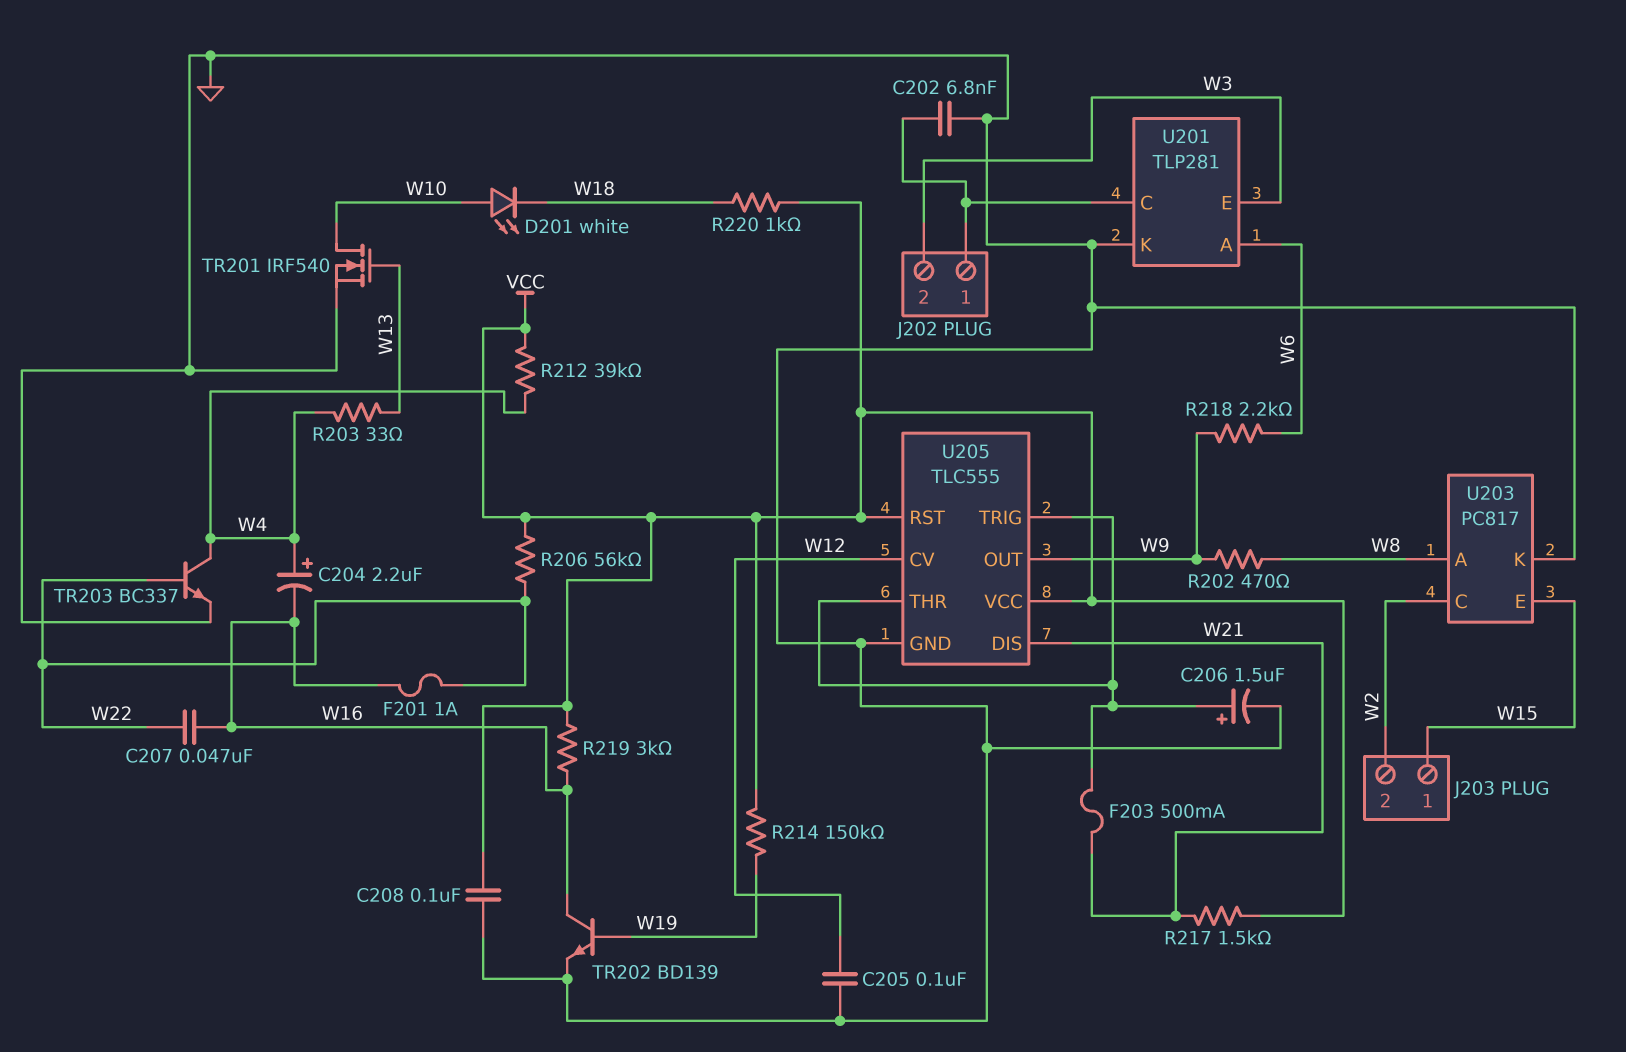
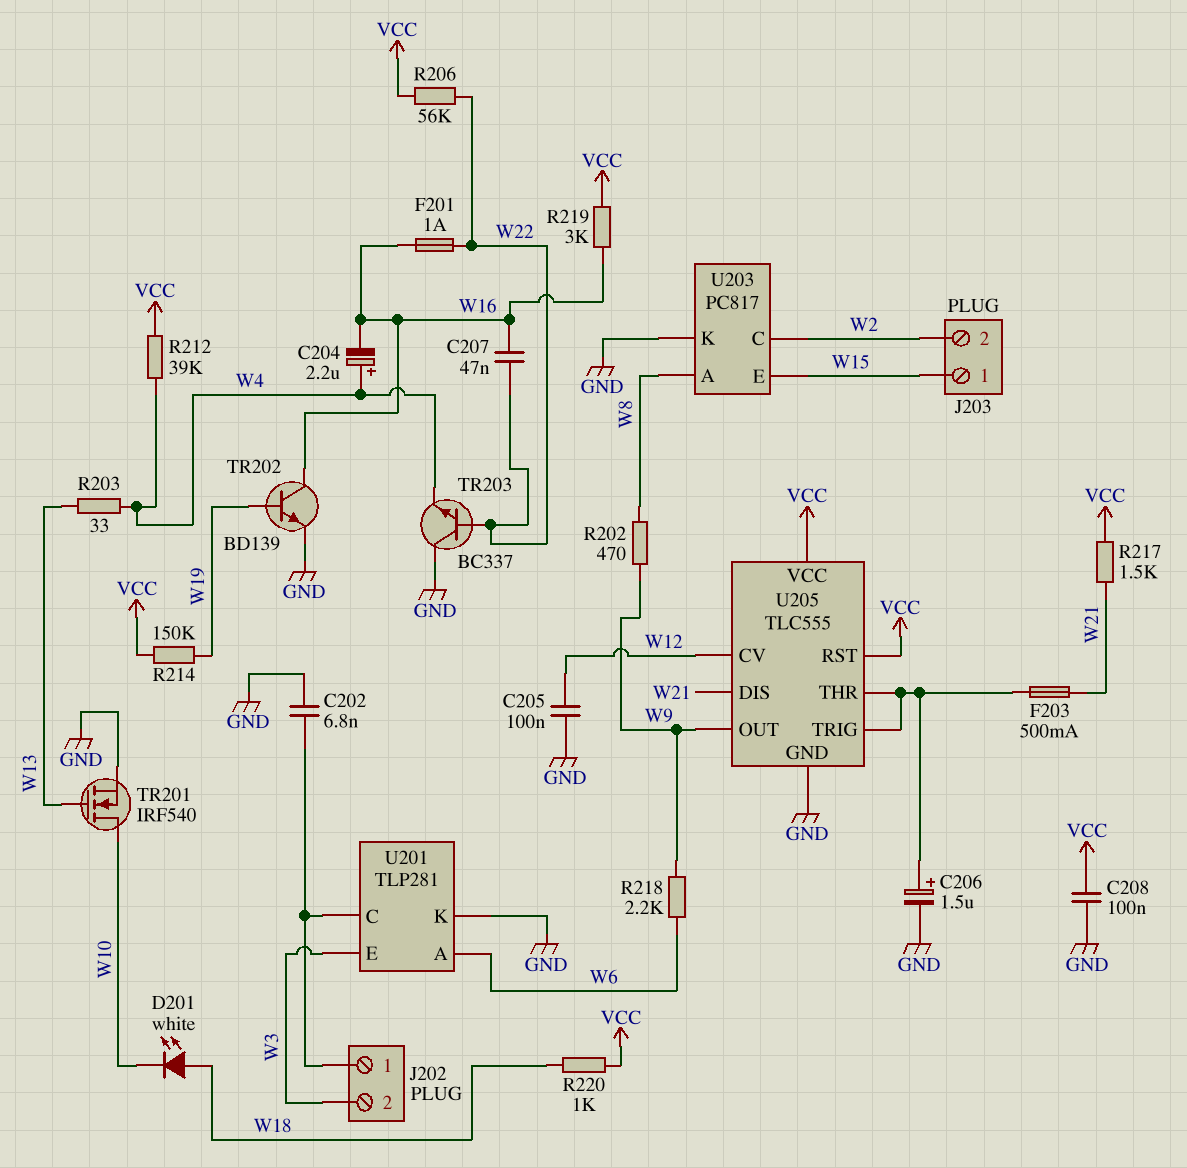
D201: LED white (A W10, K W18) -> LED white (A W18, K W10)
TR203: NPN BC337 (B W22, C W4, E GND) -> NPN BC337 (B W22, C GND, E W4)

